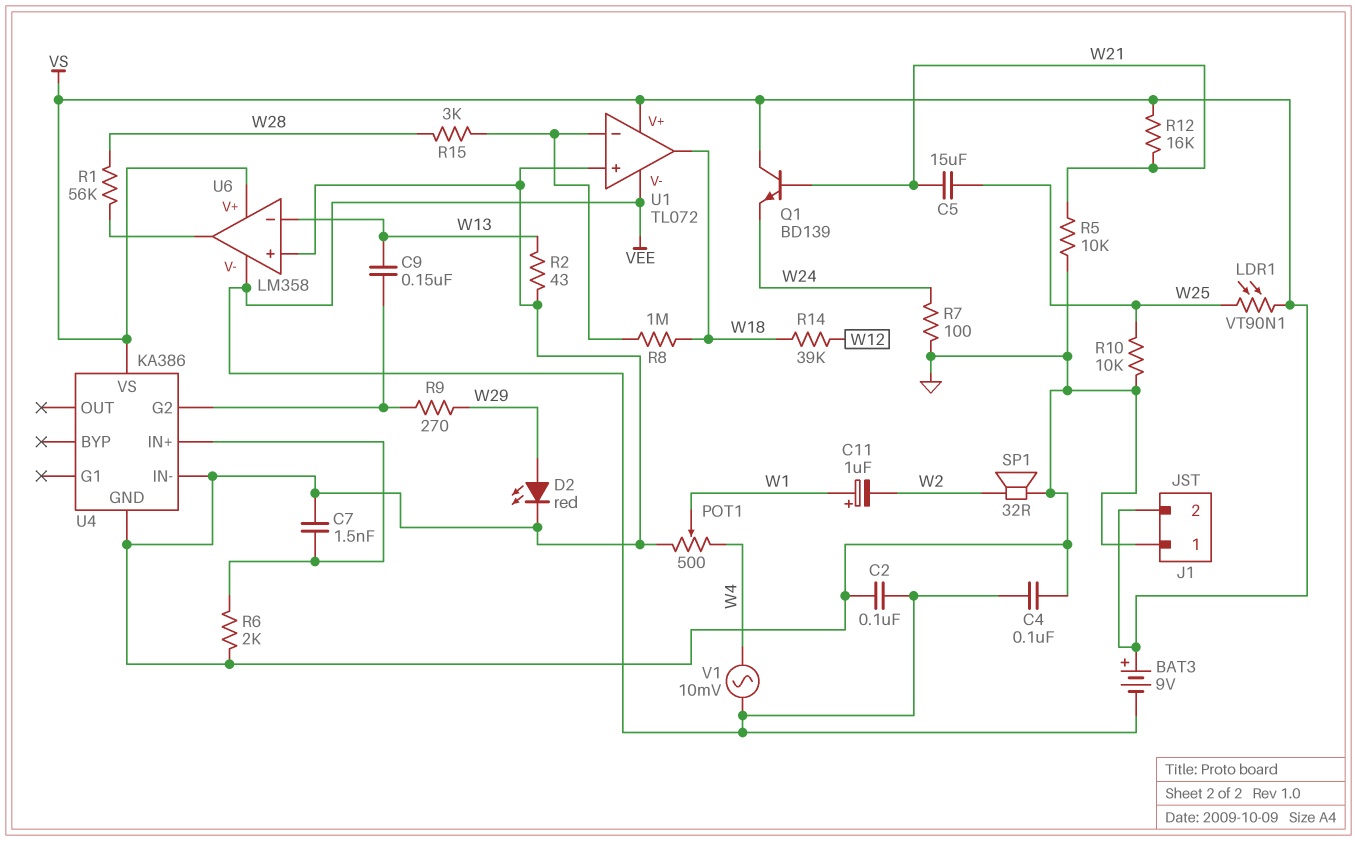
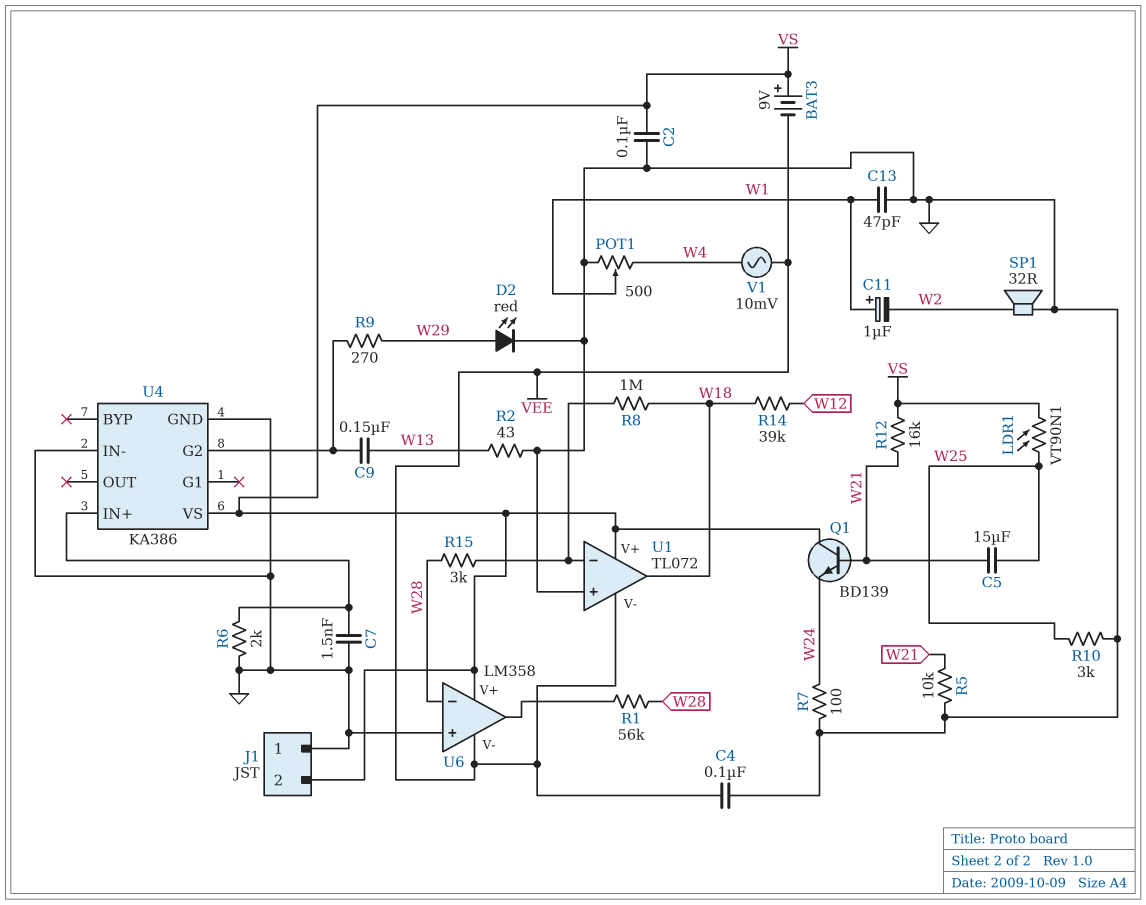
C2: 100nF (GND, VEE) -> 100nF (GND, VS)
C13: none -> 47pF (GND, W1)
R10: 10k (GND, W25) -> 3k (GND, W25)
U6 pin in-: W13 -> W28

